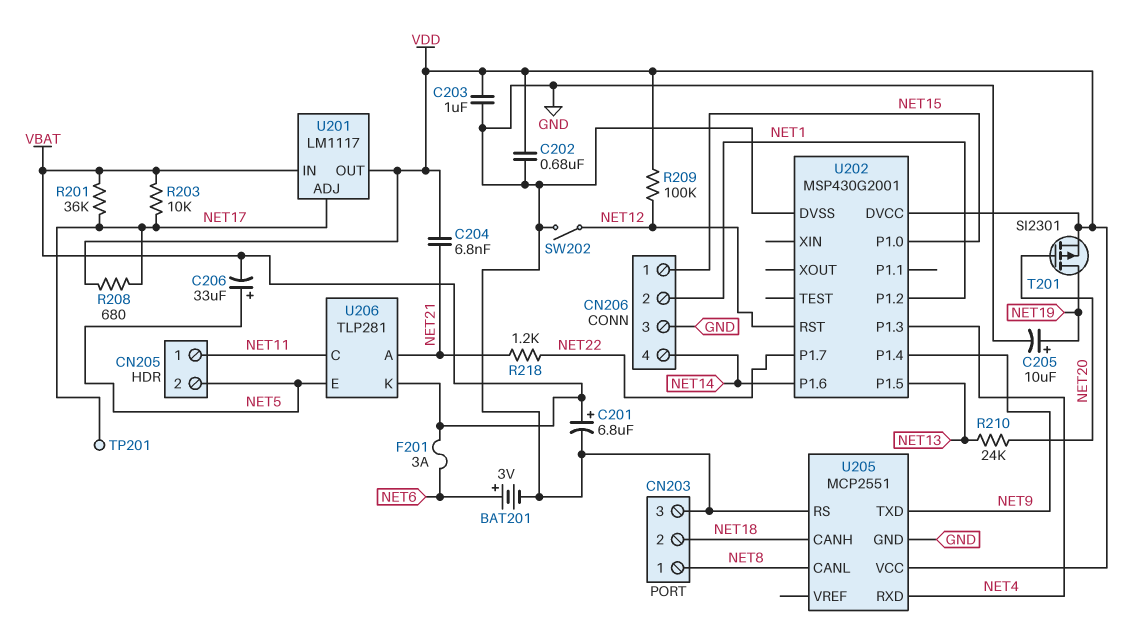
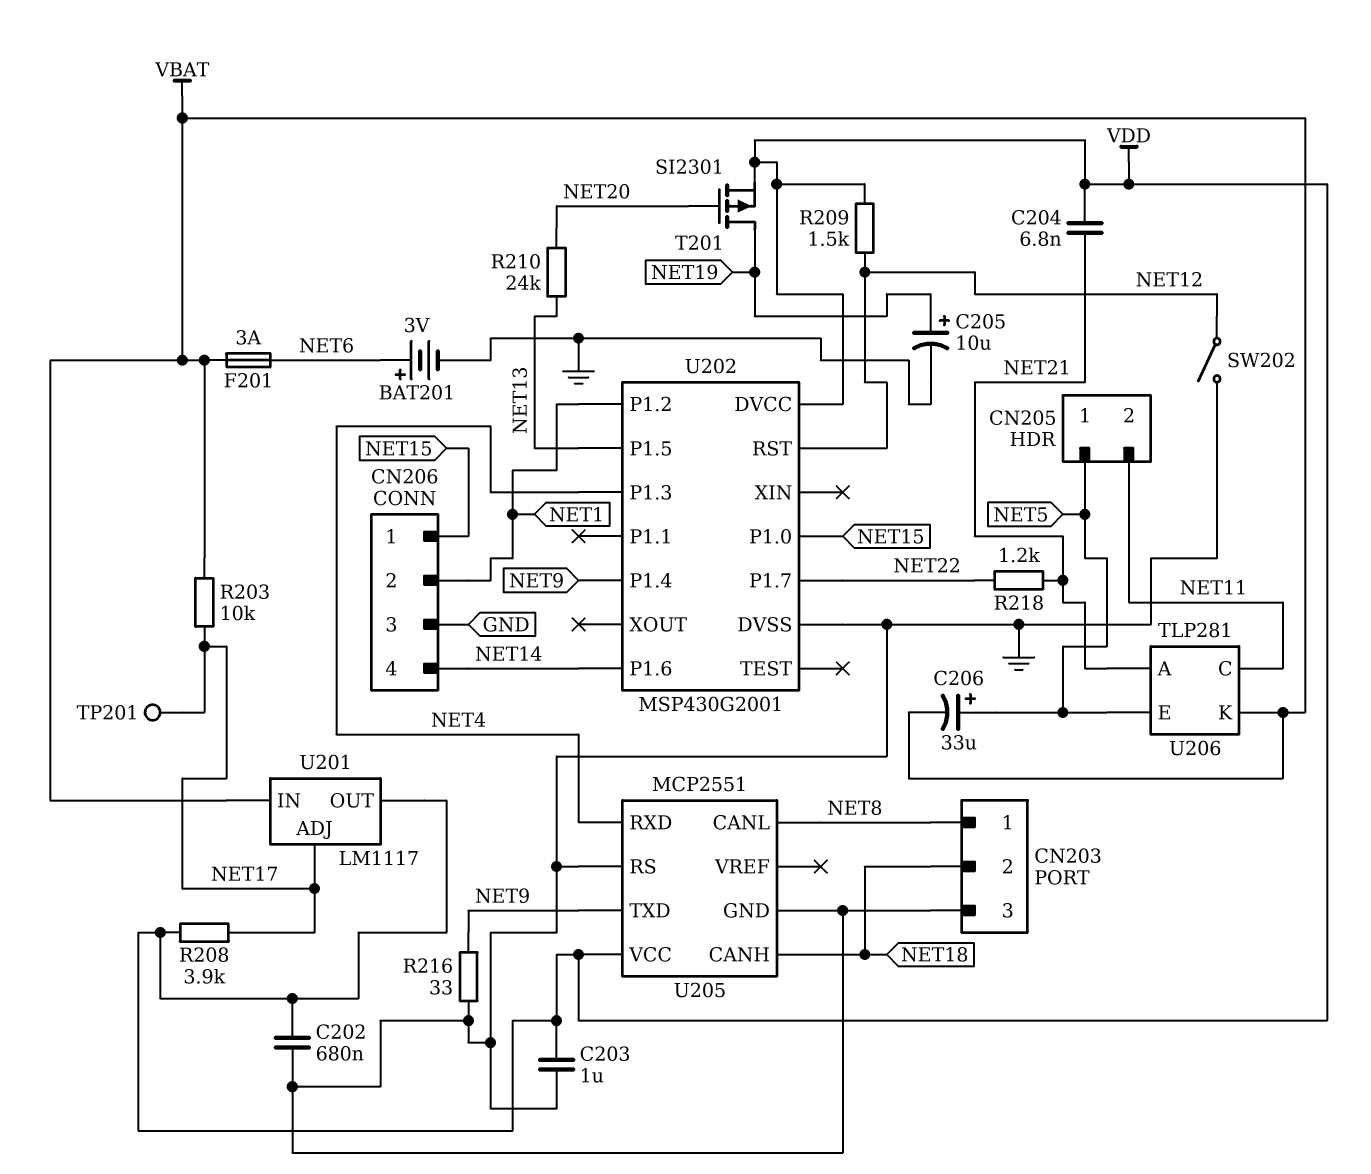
C201: 6.8uF (plus VBAT, minus GND) -> none
CN205 pin 1: NET11 -> NET5
CN205 pin 2: NET5 -> NET11
R201: 36k (NET17, VBAT) -> none
R208: 680 (NET17, VDD) -> 3.9k (NET17, VDD)
R209: 100k (NET12, VDD) -> 1.5k (NET12, VDD)
R216: none -> 33 (GND, NET9)

